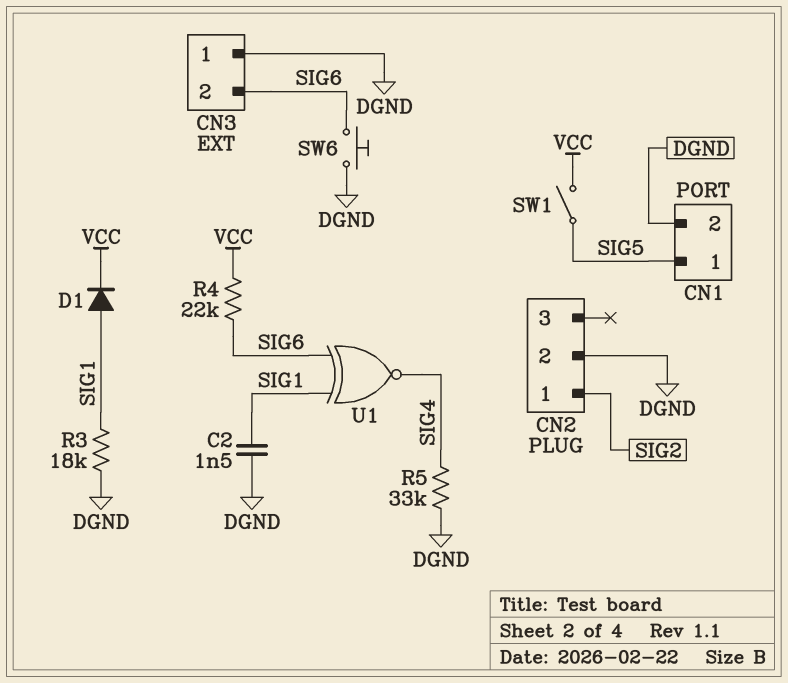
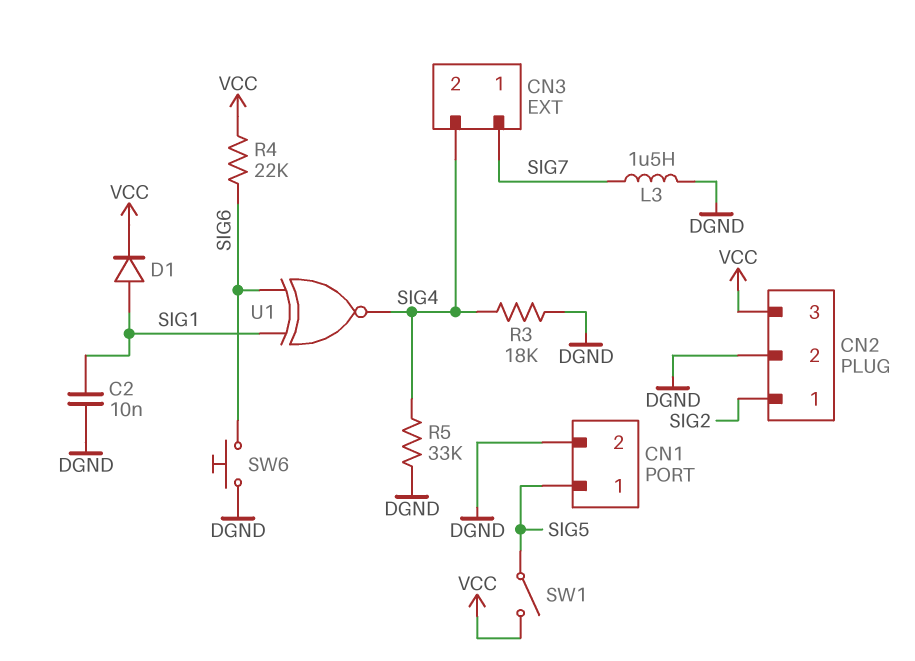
C2: 1.5nF (DGND, SIG1) -> 10nF (DGND, SIG1)
CN2 pin 3: none -> VCC
CN3 pin 1: DGND -> SIG7
CN3 pin 2: SIG6 -> SIG4
L3: none -> 1.5uH (DGND, SIG7)
R3: 18k (DGND, SIG1) -> 18k (DGND, SIG4)

